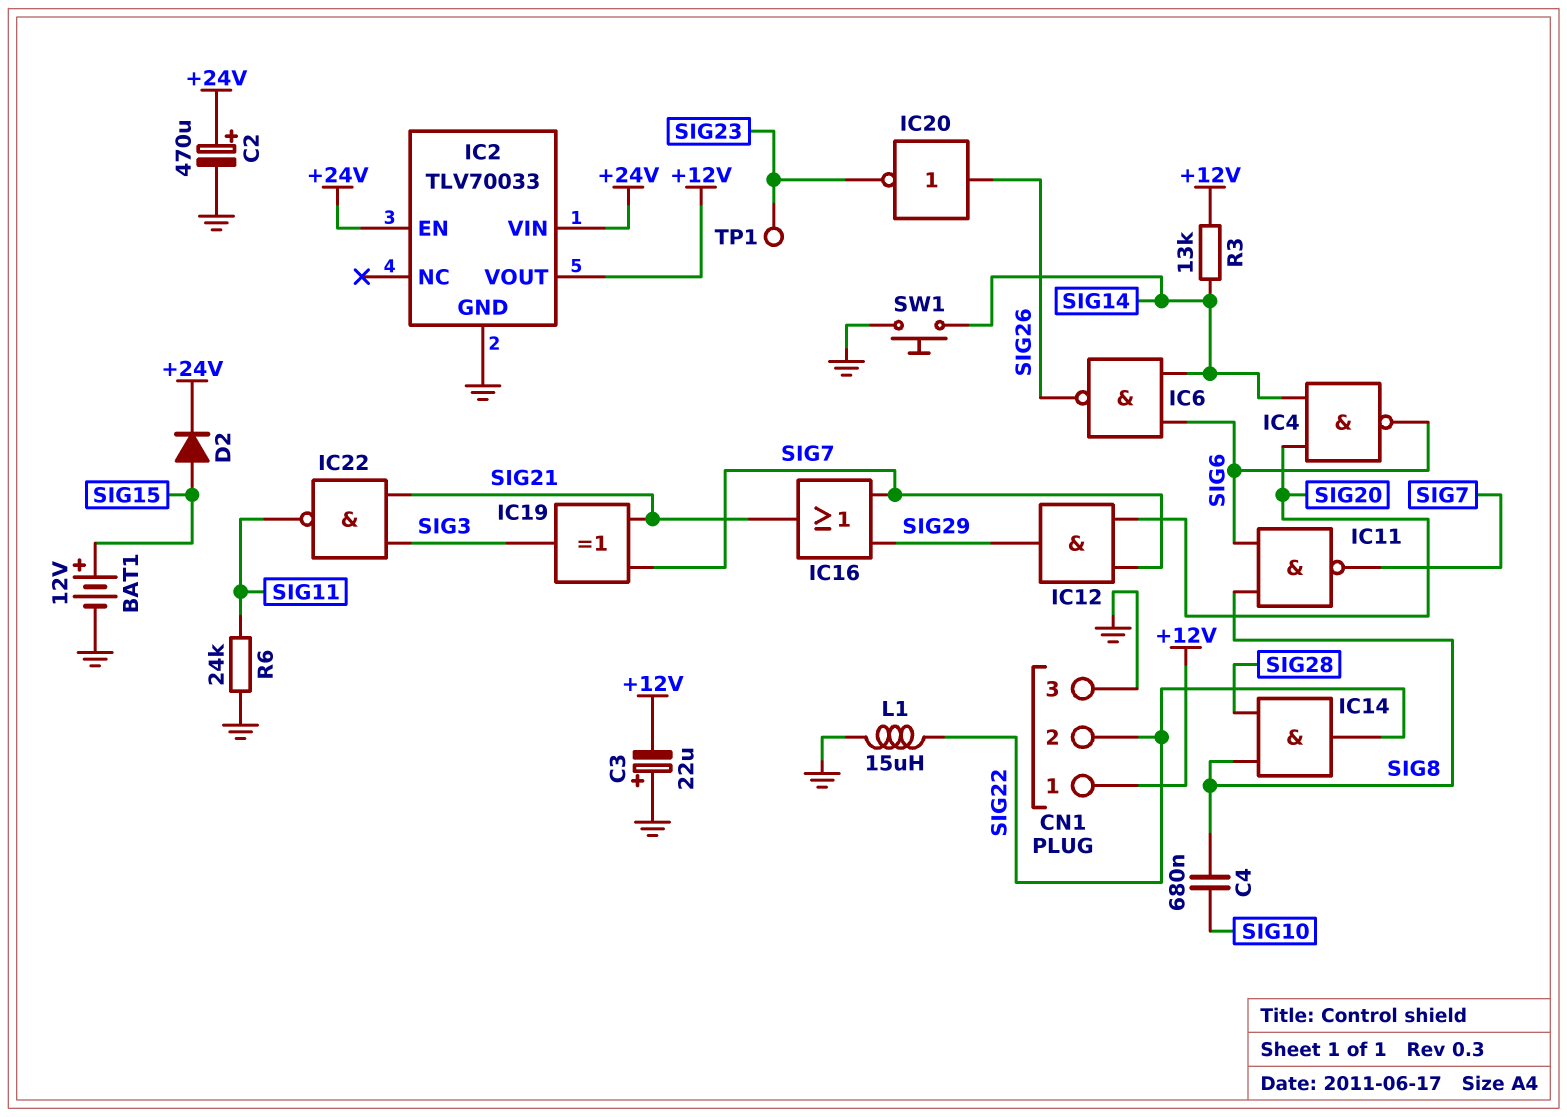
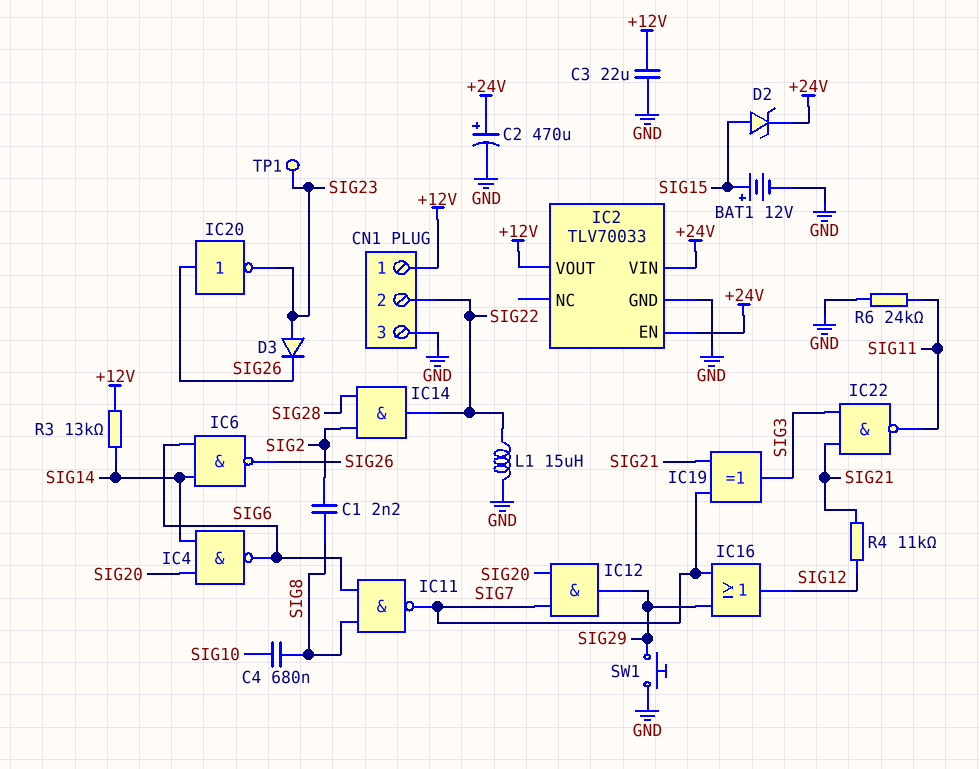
C1: none -> 2.2nF (SIG2, SIG8)
C3: 22uF (plus GND, minus +12V) -> 22uF (+12V, GND)
D2: diode (A SIG15, K +24V) -> zener (A SIG15, K +24V)
D3: none -> diode (A SIG23, K SIG26)
IC14: AND (in SIG8, in SIG28, out SIG22) -> AND (in SIG2, in SIG28, out SIG22)
IC16: OR (in SIG7, in SIG29, out SIG21) -> OR (in SIG7, in SIG29, out SIG12)
R4: none -> 11k (SIG12, SIG21)
SW1: button (GND, SIG14) -> button (GND, SIG29)

